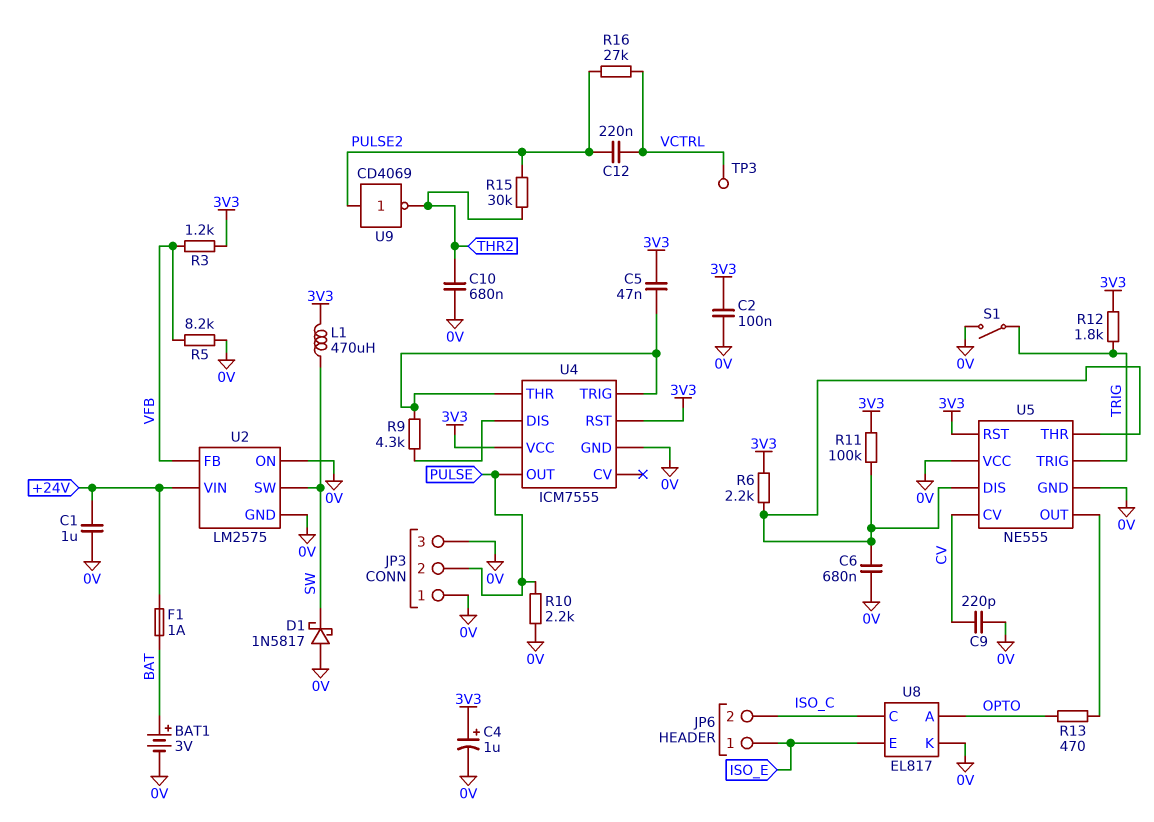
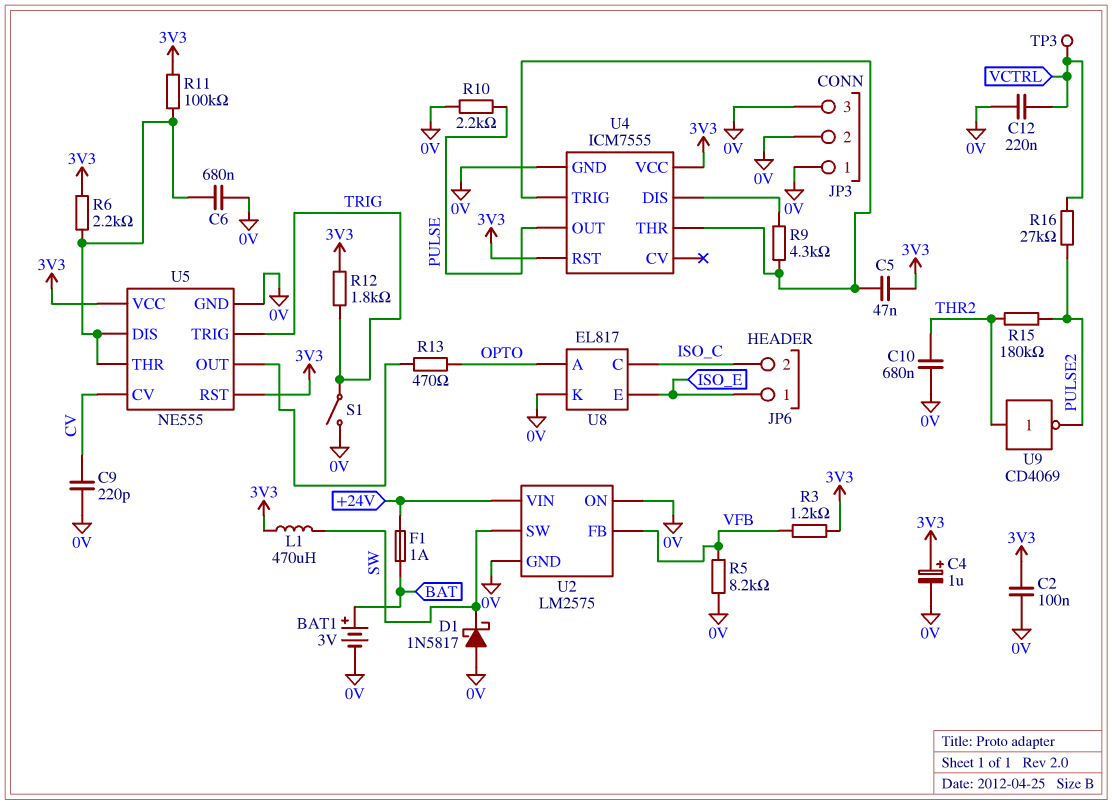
C1: 1uF (+24V, 0V) -> none
C12: 220nF (PULSE2, VCTRL) -> 220nF (0V, VCTRL)
JP3 pin 2: PULSE -> 0V
R15: 30k (PULSE2, THR2) -> 180k (PULSE2, THR2)
U5 pin VCC: 0V -> 3V3
U9: NOT CD4069 (in PULSE2, out THR2) -> NOT CD4069 (in THR2, out PULSE2)

